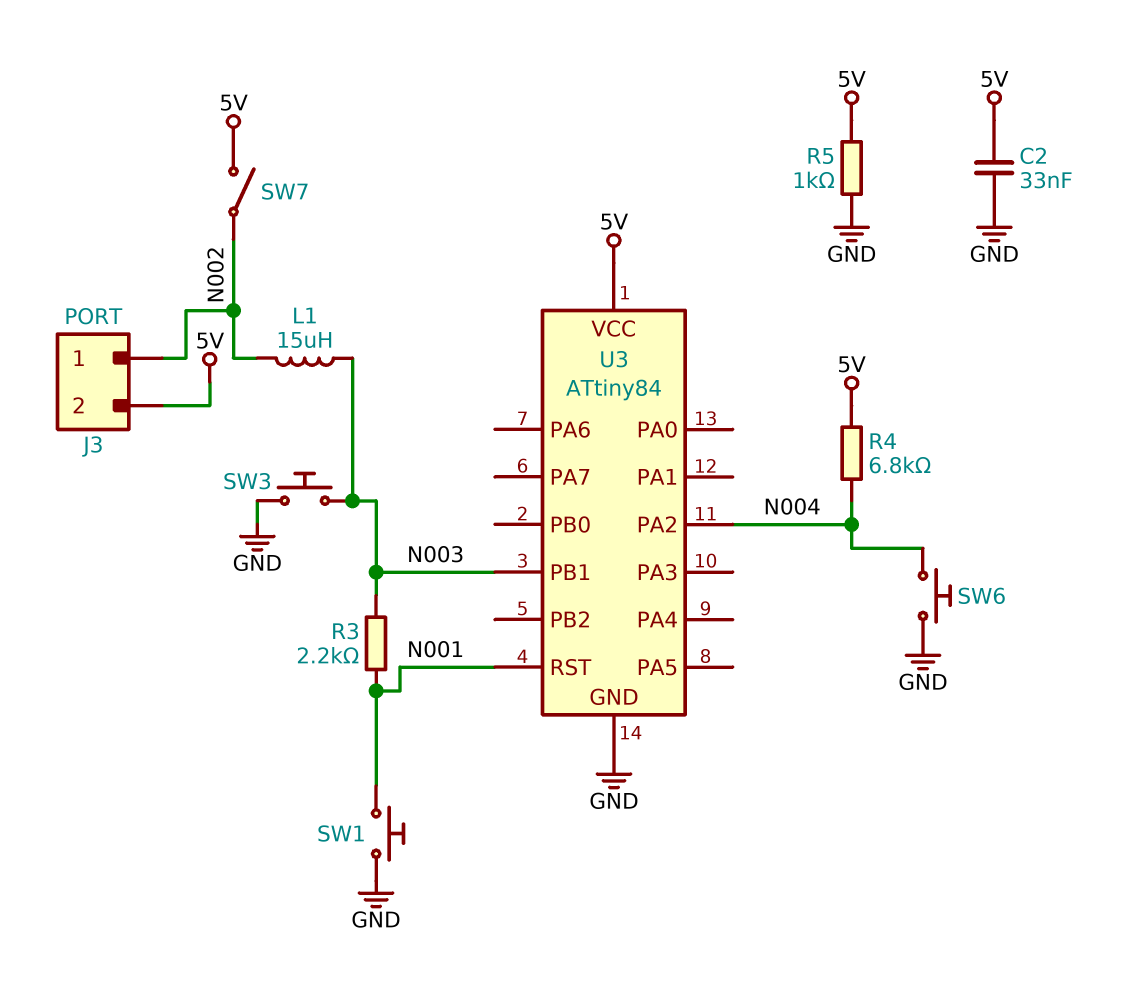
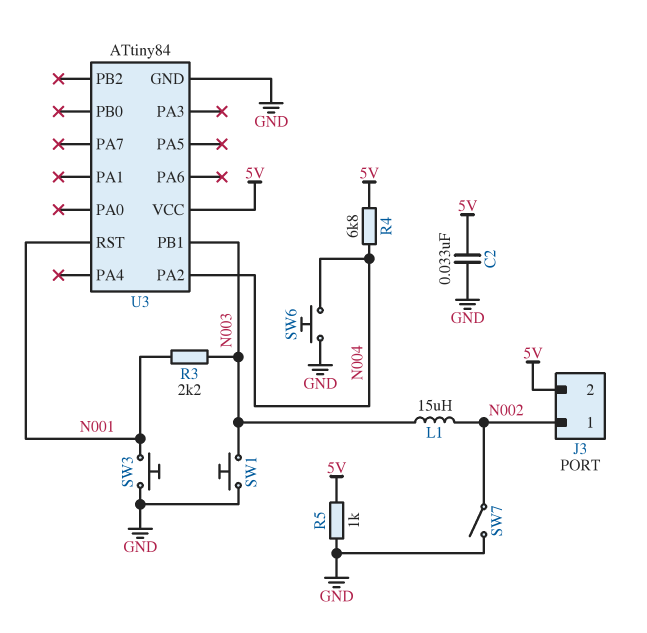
SW1: button (GND, N001) -> button (GND, N003)
SW3: button (GND, N003) -> button (GND, N001)
SW7: switch (5V, N002) -> switch (GND, N002)

